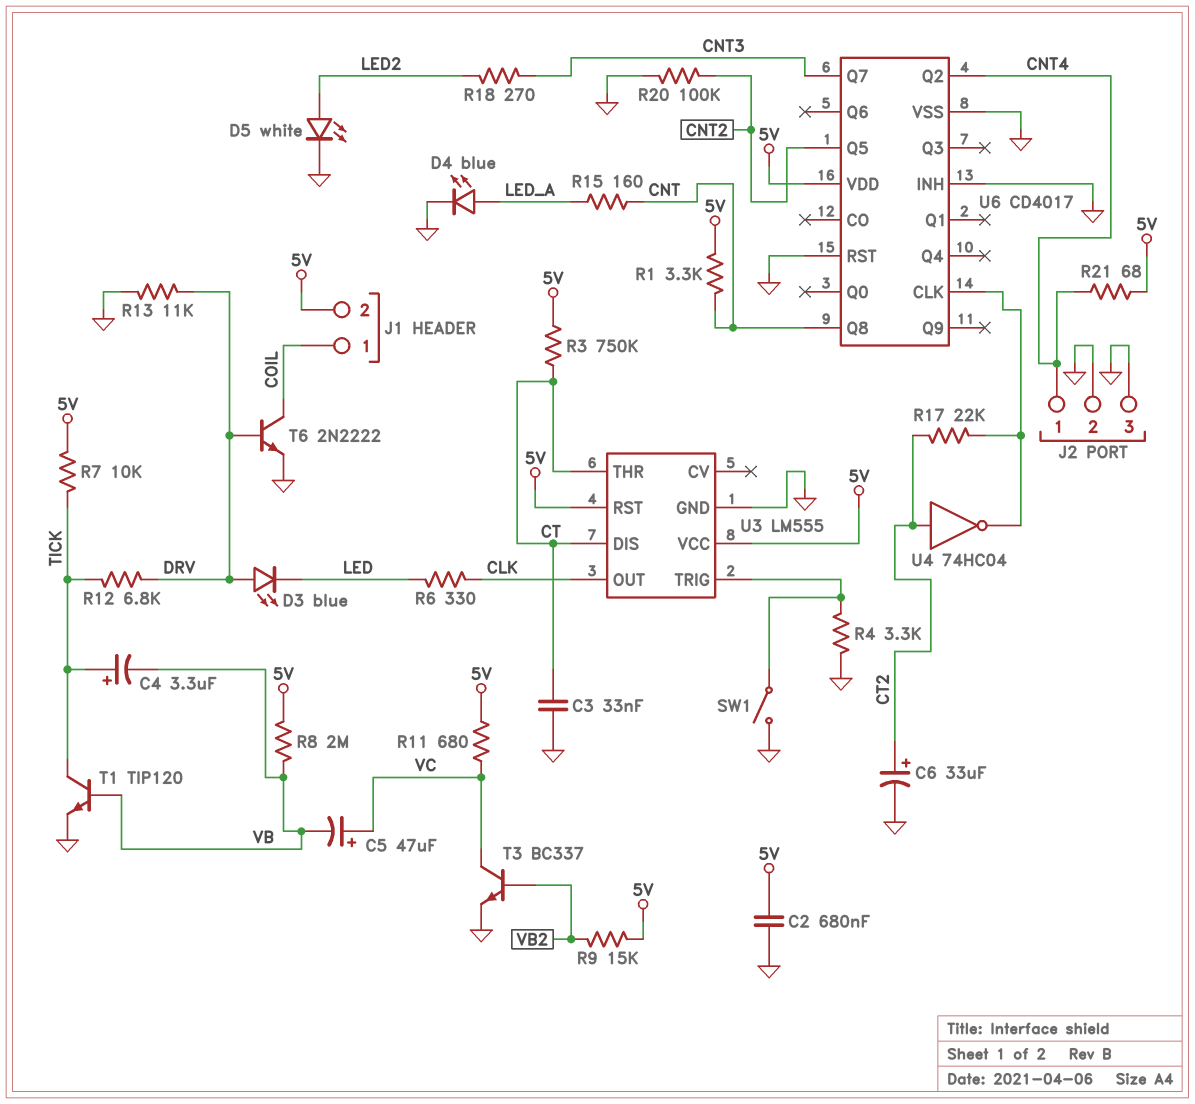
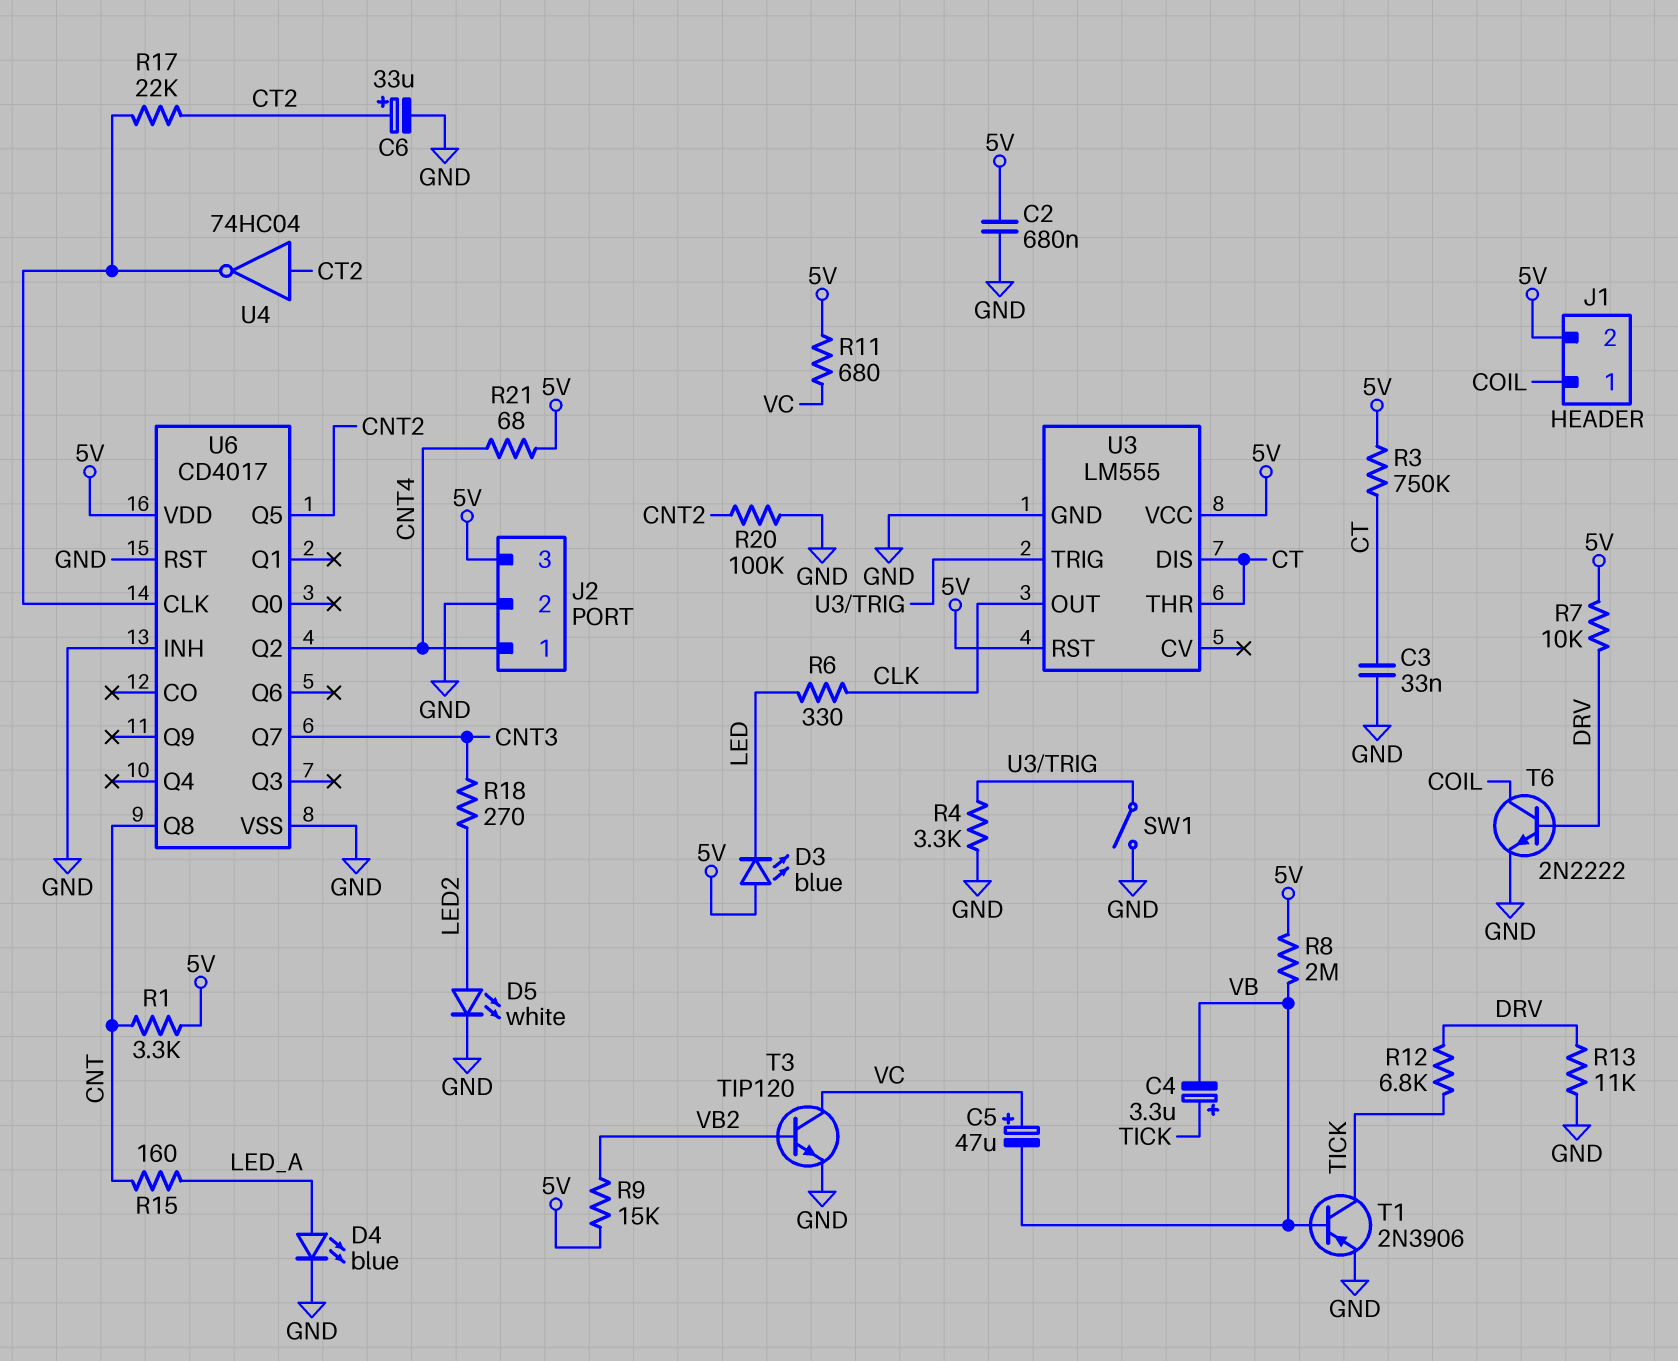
D3: LED blue (A DRV, K LED) -> LED blue (A 5V, K LED)
J2 pin 3: GND -> 5V
R7: 10k (5V, TICK) -> 10k (5V, DRV)
T1: NPN TIP120 (B VB, C TICK, E GND) -> PNP 2N3906 (B VB, C TICK, E GND)
T3: NPN BC337 (B VB2, C VC, E GND) -> NPN TIP120 (B VB2, C VC, E GND)

